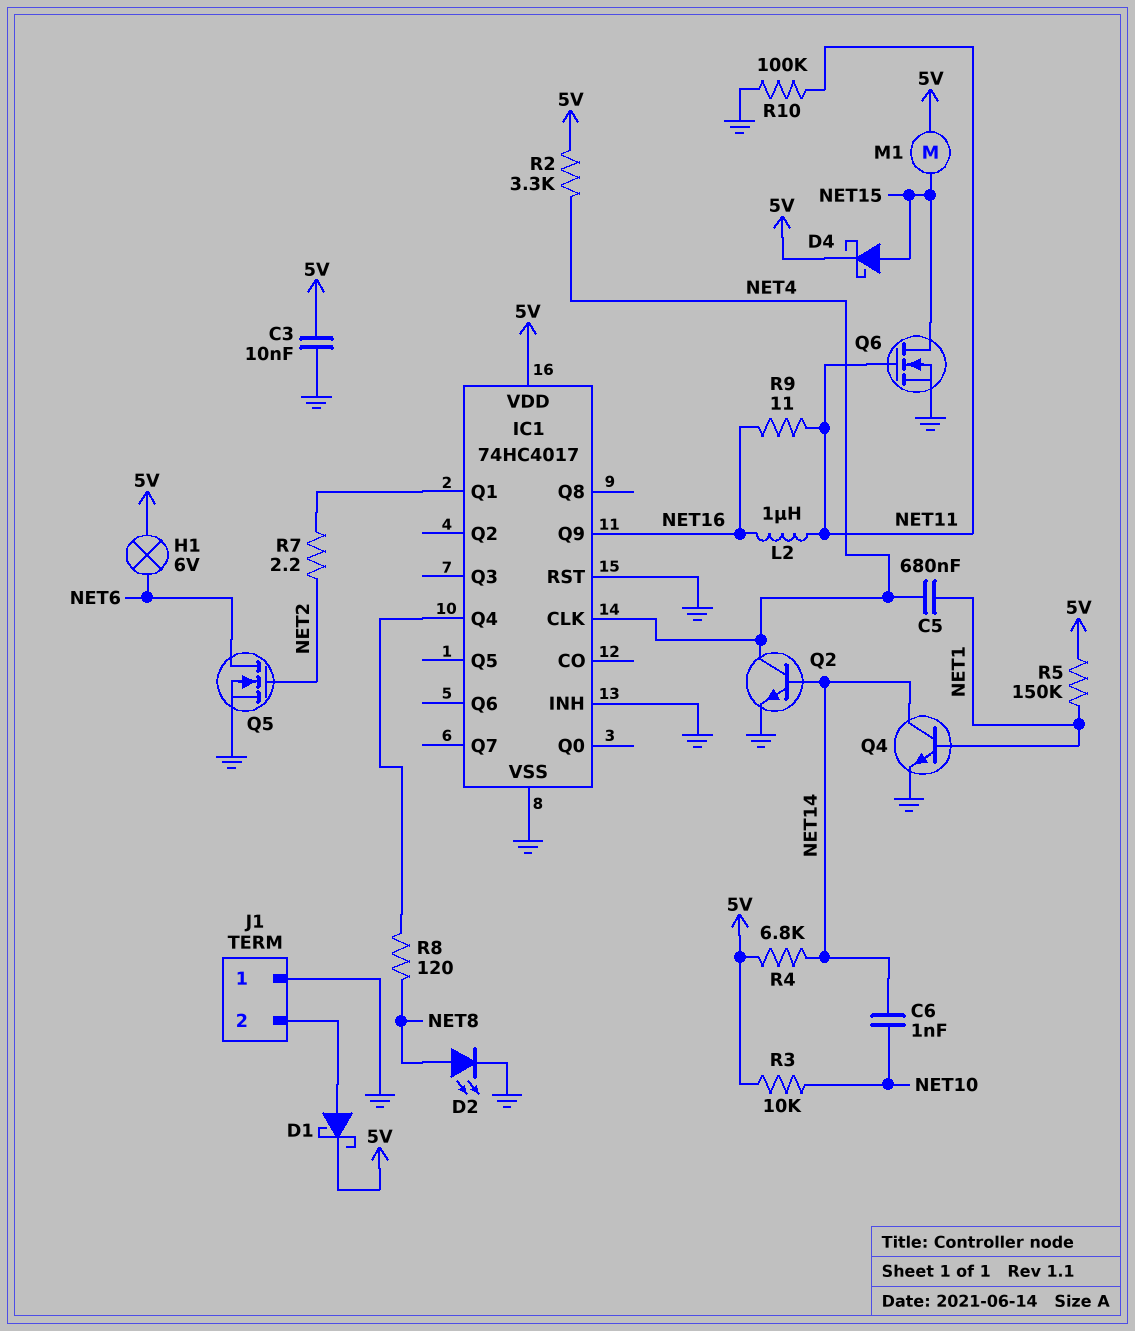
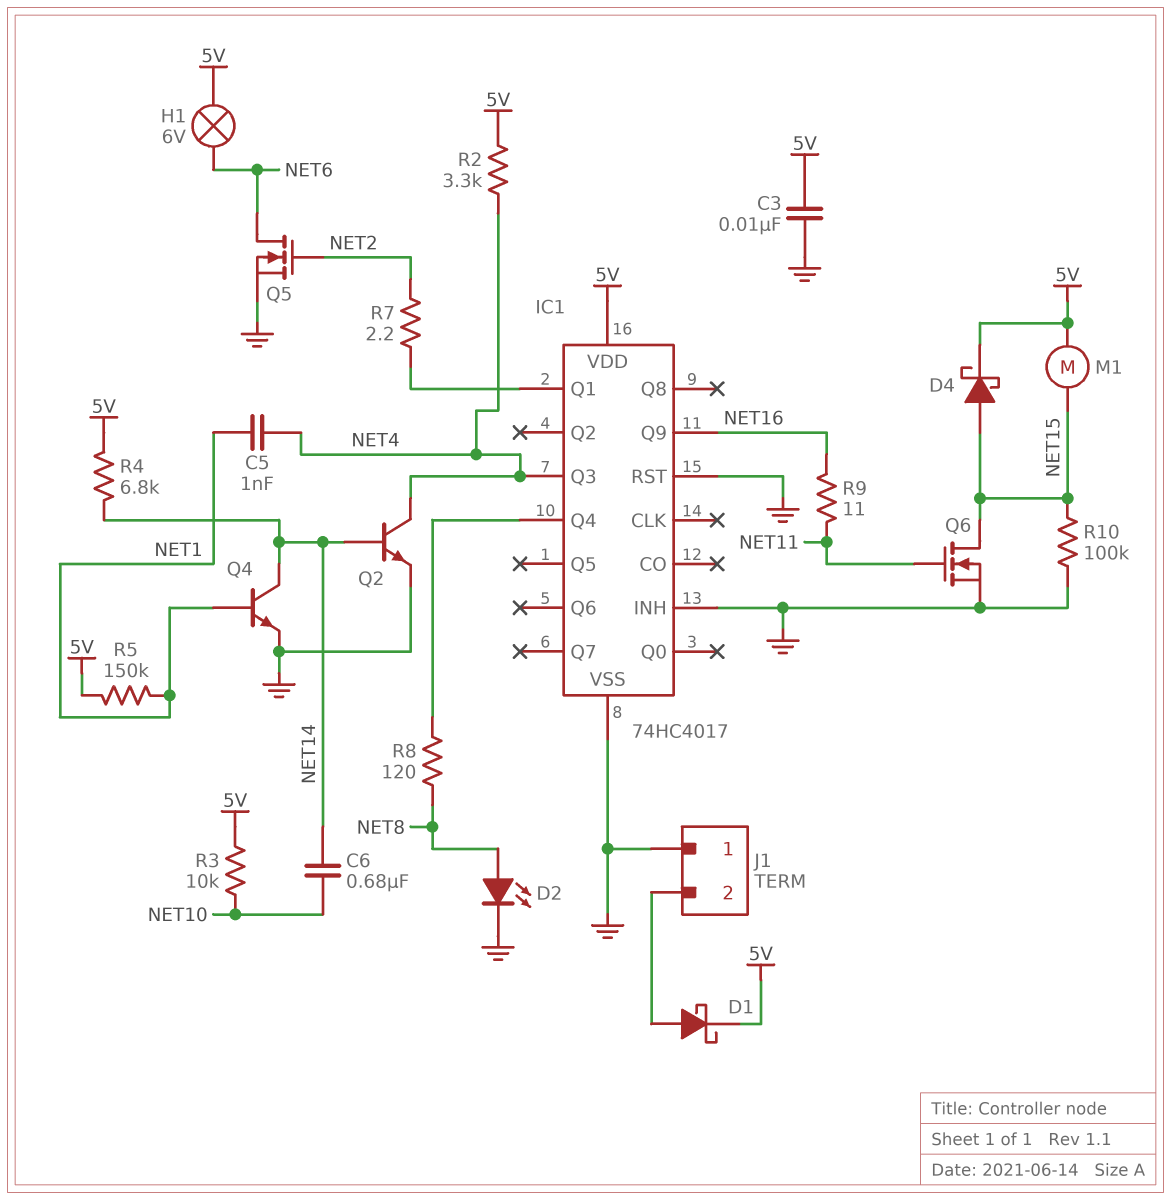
C5: 680nF (NET1, NET4) -> 1nF (NET1, NET4)
C6: 1nF (NET10, NET14) -> 680nF (NET10, NET14)
IC1 pin CLK: NET4 -> none
IC1 pin Q3: none -> NET4
L2: 1uH (NET11, NET16) -> none
R10: 100k (GND, NET11) -> 100k (GND, NET15)

